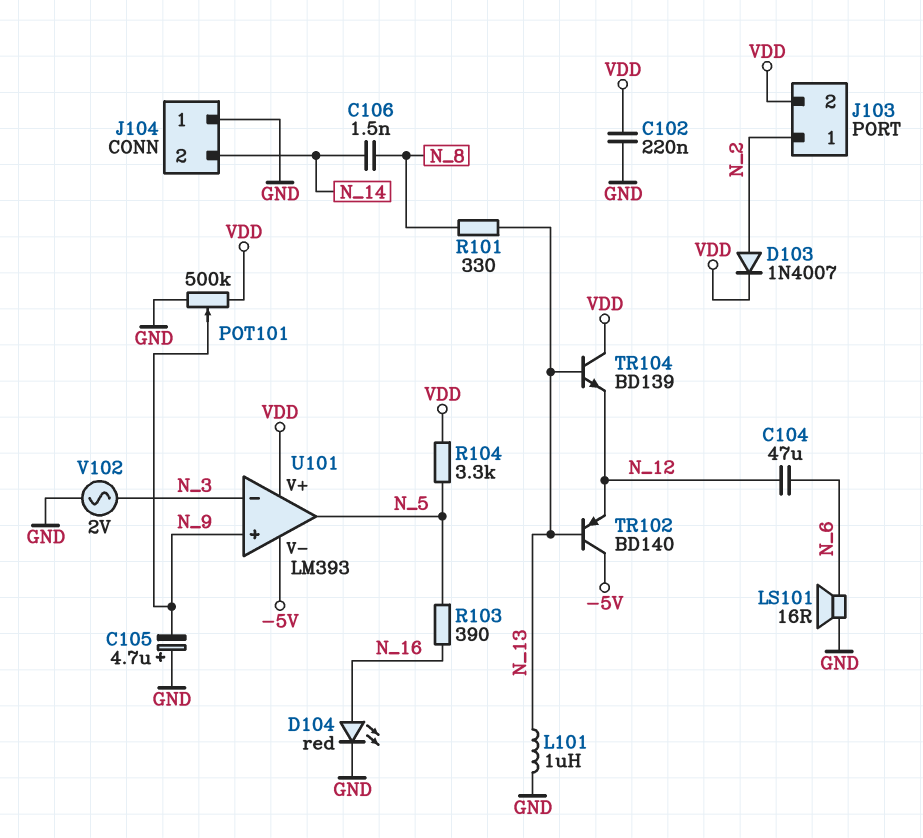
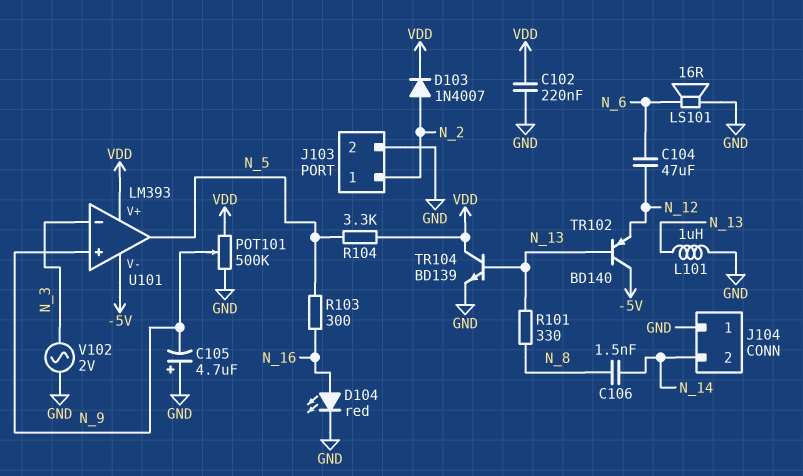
J103 pin 2: VDD -> GND
R103: 390 (N_5, N_16) -> 300 (N_5, N_16)
TR104: NPN BD139 (B N_13, C VDD, E N_12) -> NPN BD139 (B N_13, C VDD, E GND)

